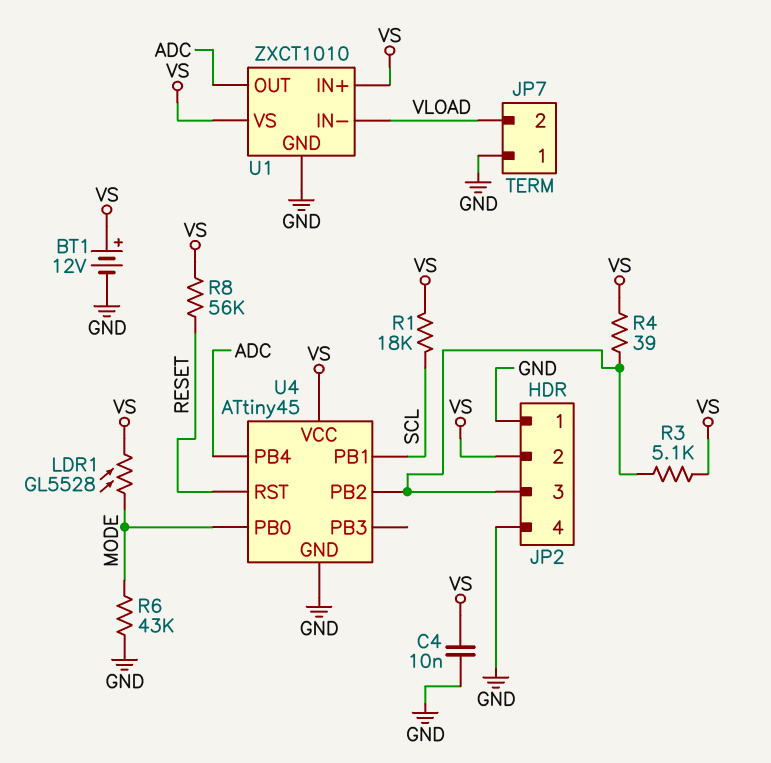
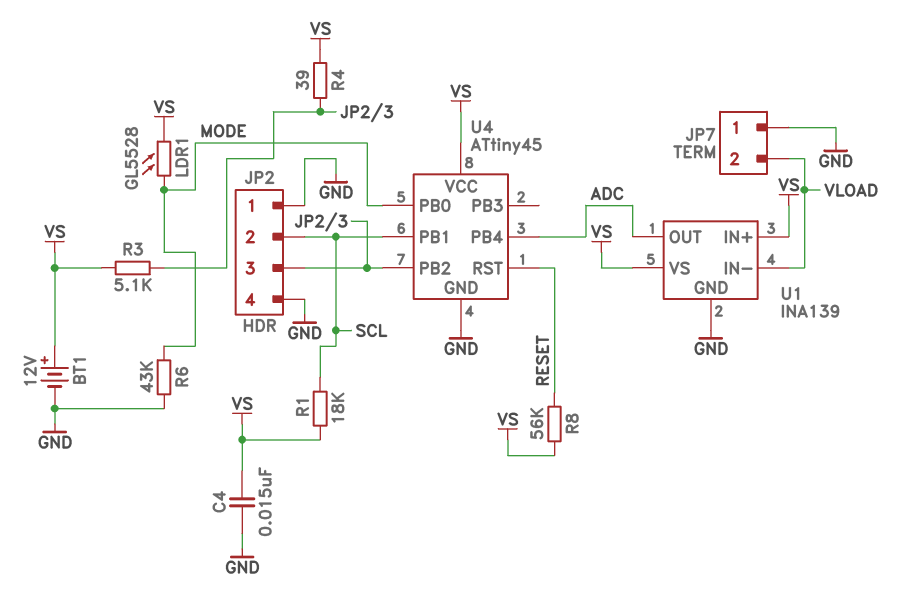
C4: 10nF (GND, VS) -> 15nF (GND, VS)
JP2 pin 2: VS -> SCL
U1: ZXCT1010 -> INA139

